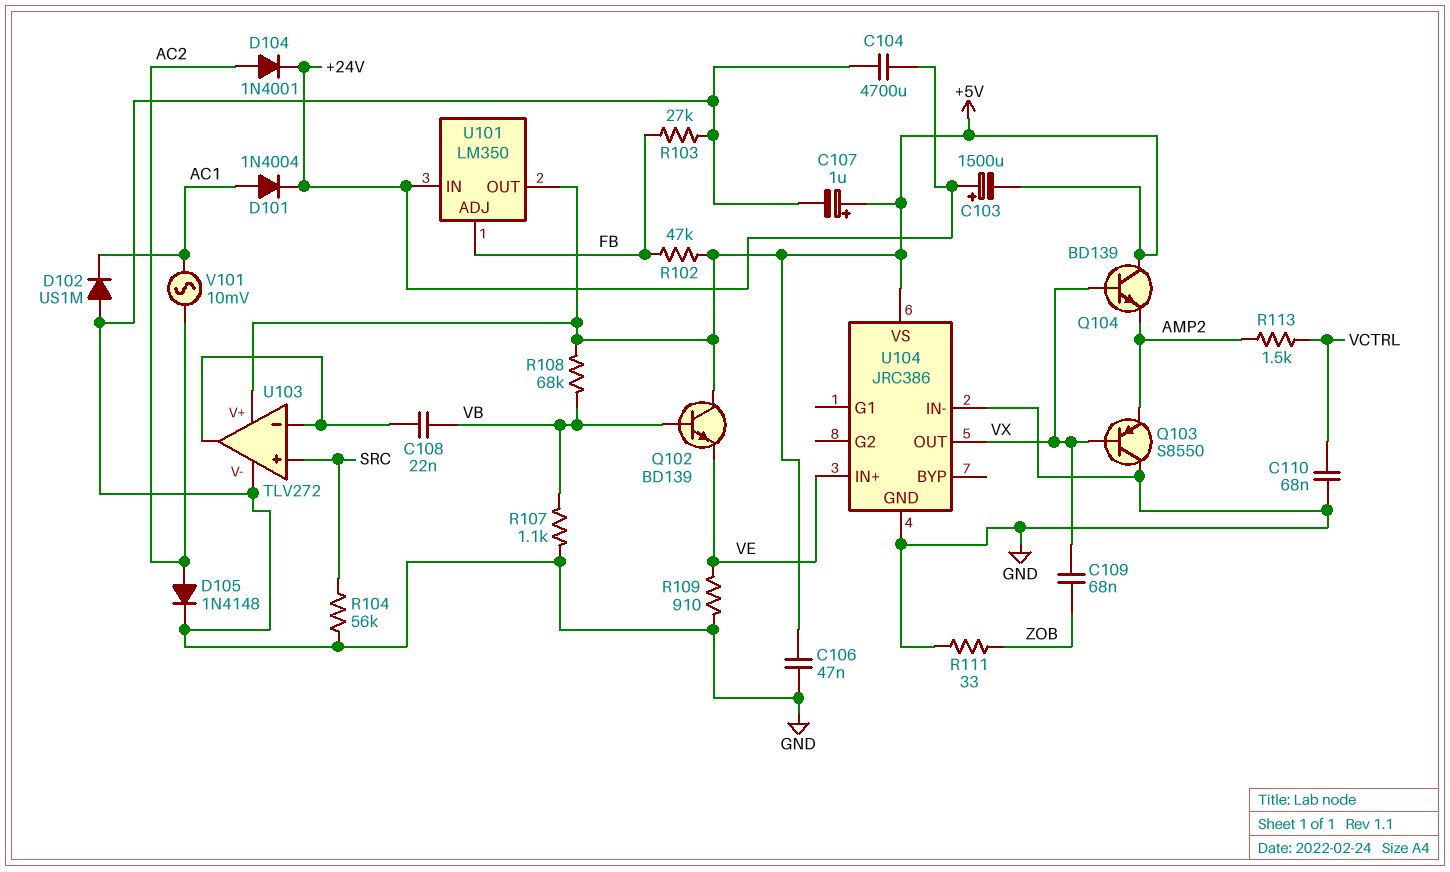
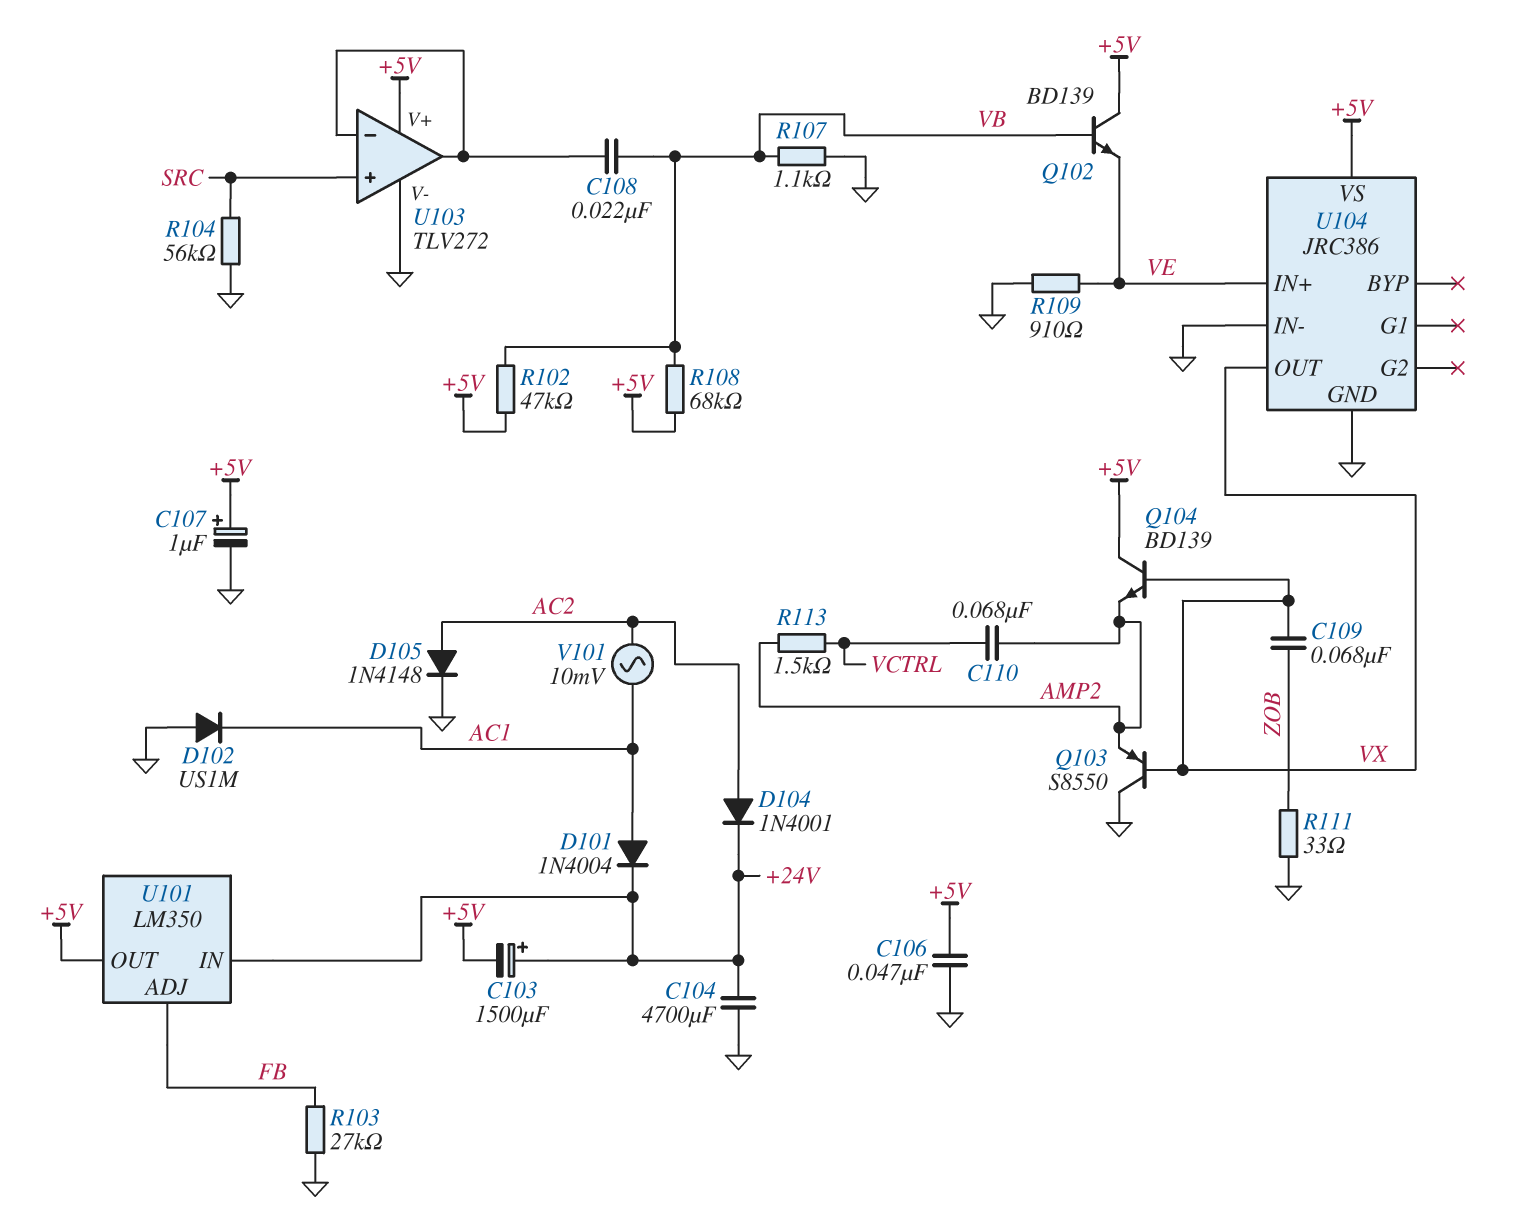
C110: 68nF (GND, VCTRL) -> 68nF (AMP2, VCTRL)
R102: 47k (+5V, FB) -> 47k (+5V, VB)

